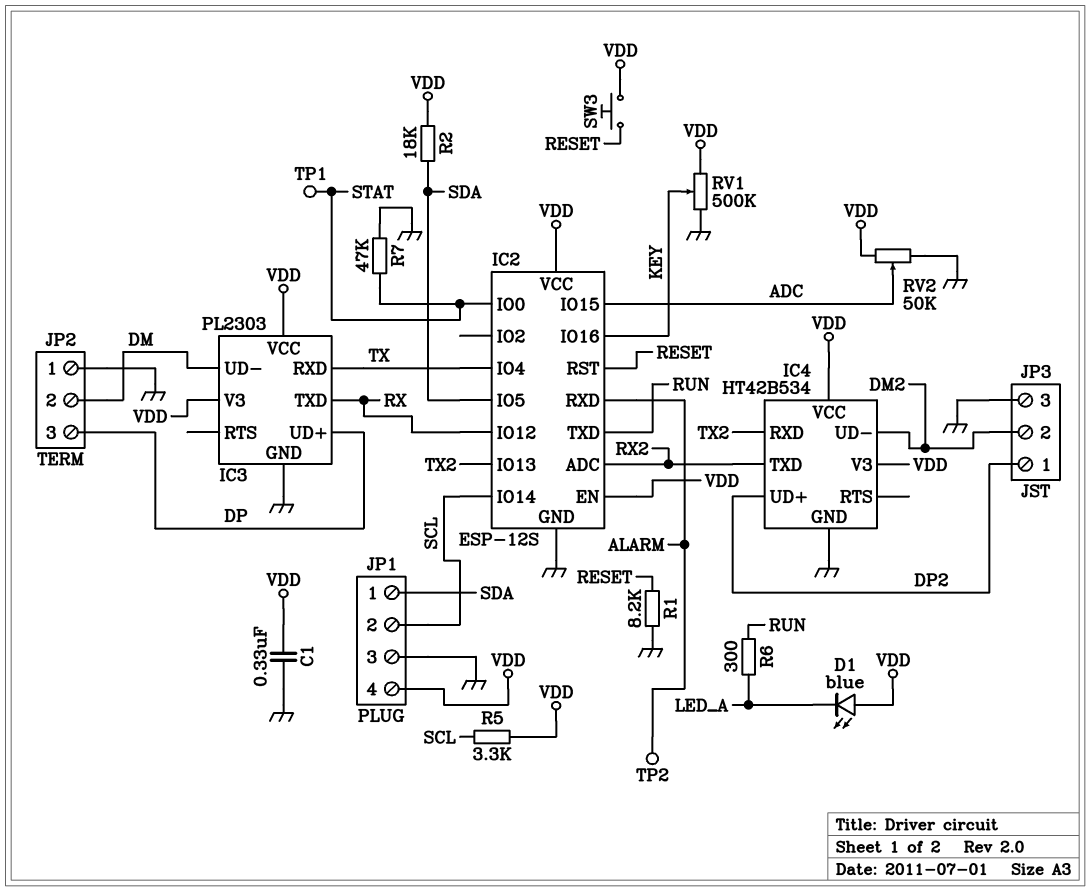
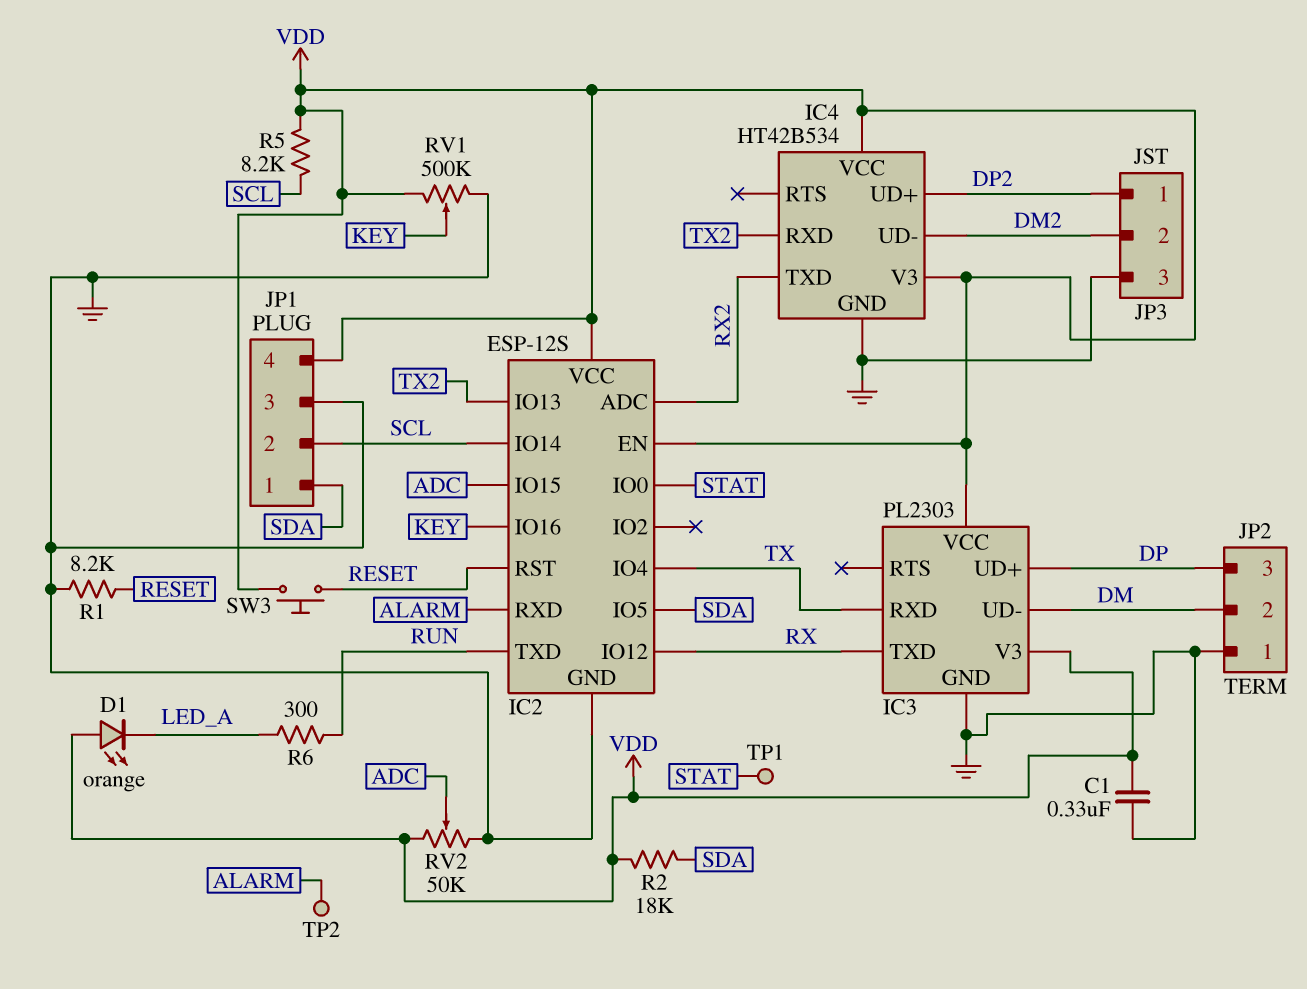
D1: LED blue (A VDD, K LED_A) -> LED orange (A VDD, K LED_A)
R5: 3.3k (SCL, VDD) -> 8.2k (SCL, VDD)
R7: 47k (GND, STAT) -> none

